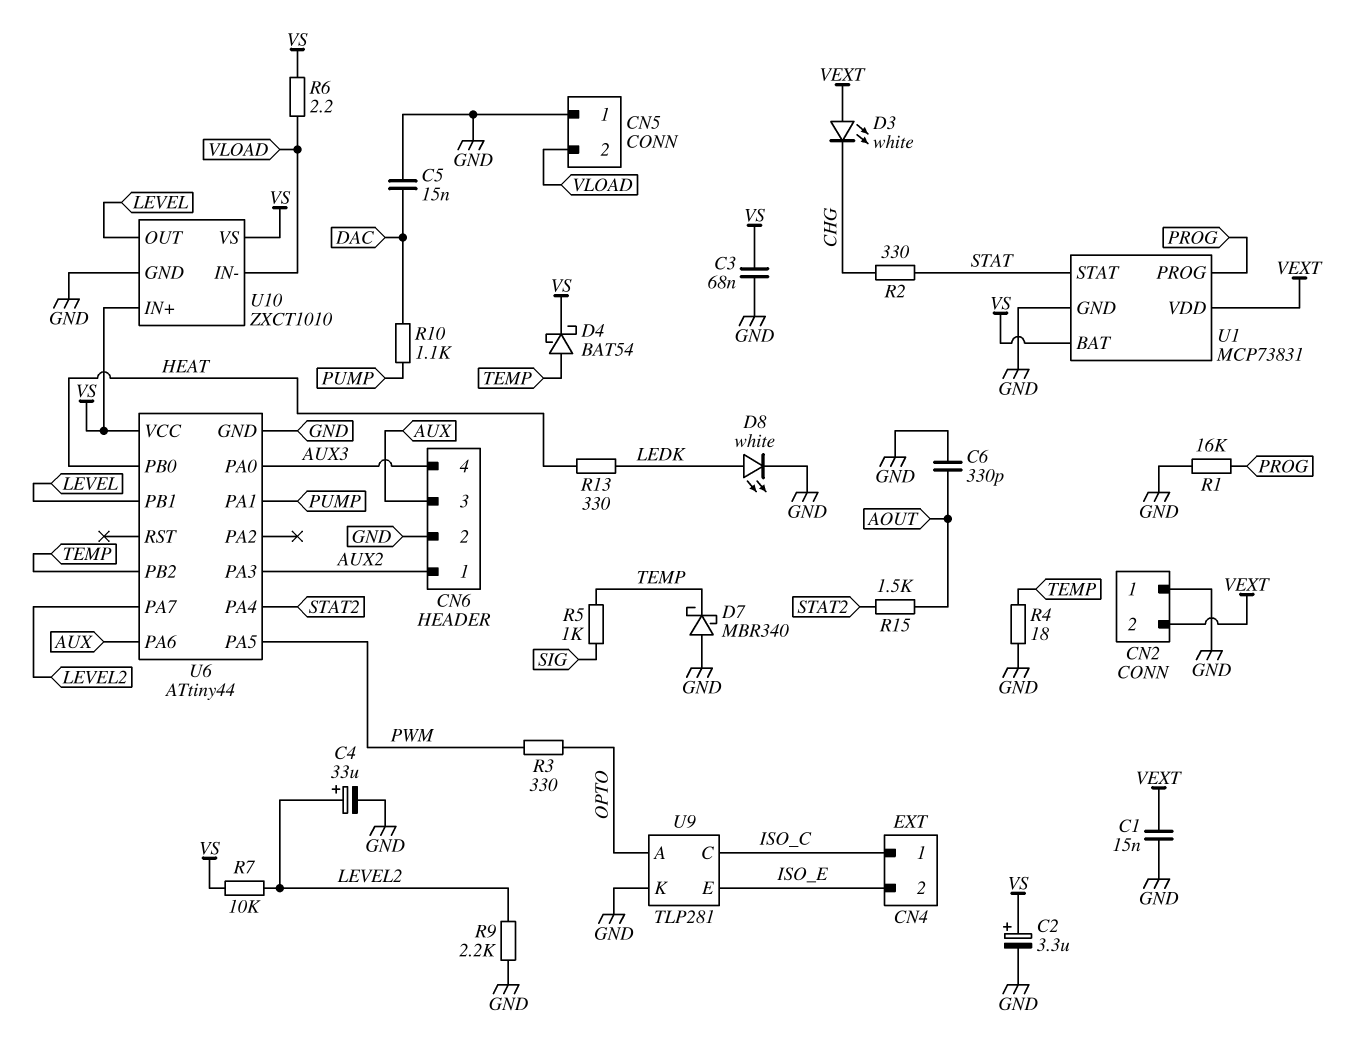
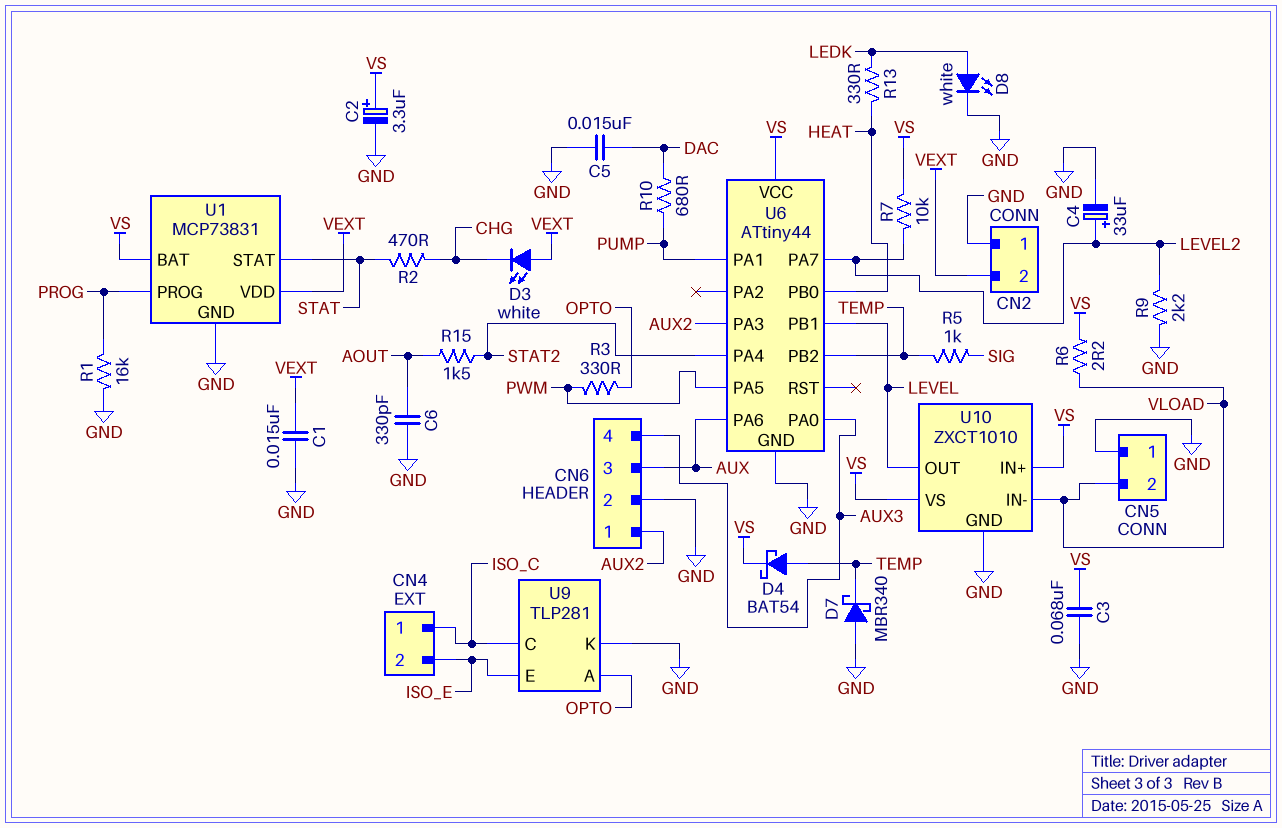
R2: 330 (CHG, STAT) -> 470 (CHG, STAT)
R4: 18 (GND, TEMP) -> none
R10: 1.1k (DAC, PUMP) -> 680 (DAC, PUMP)

